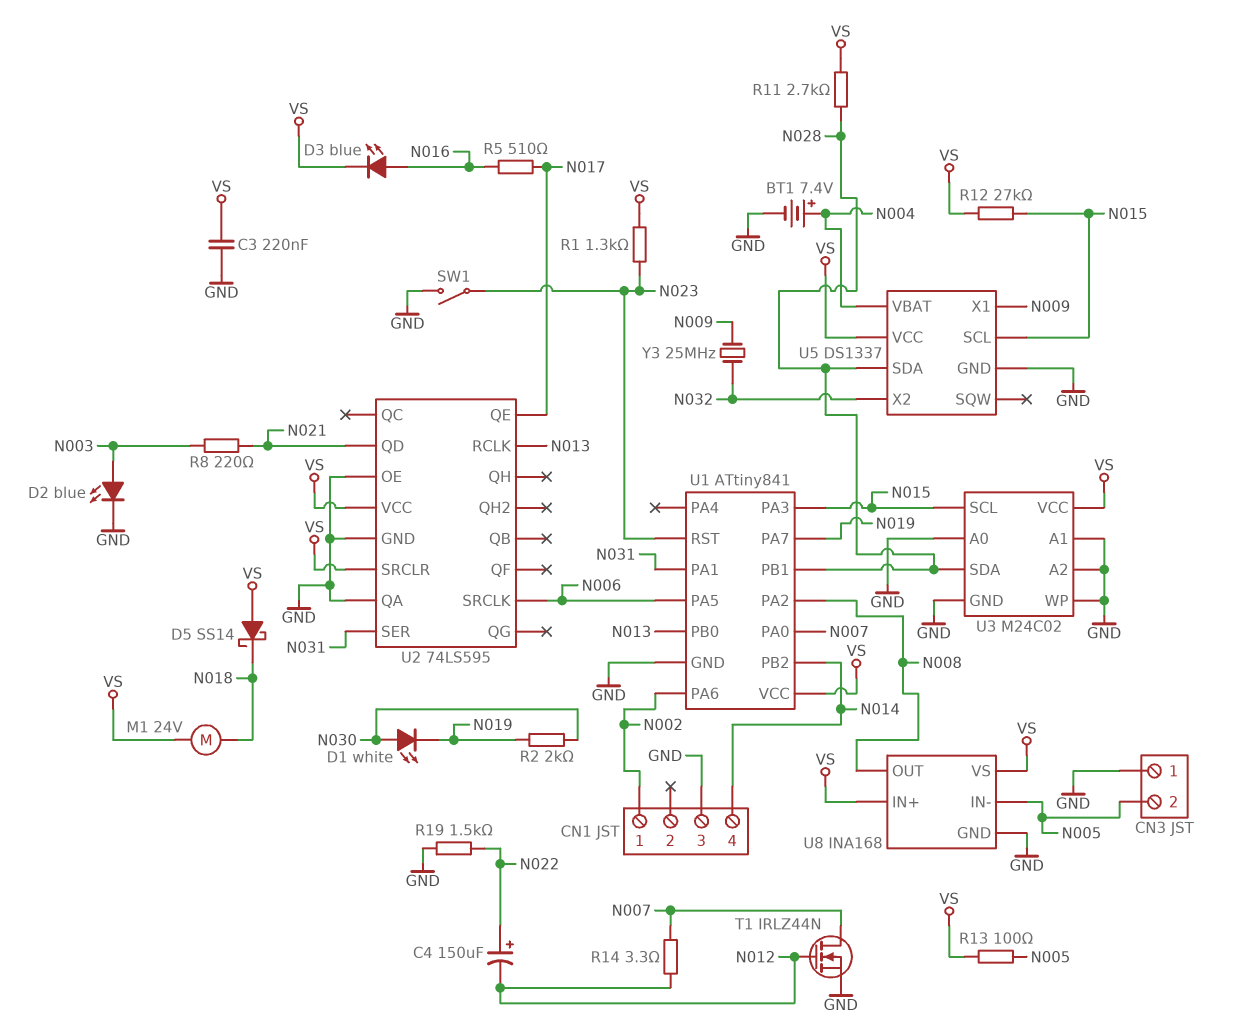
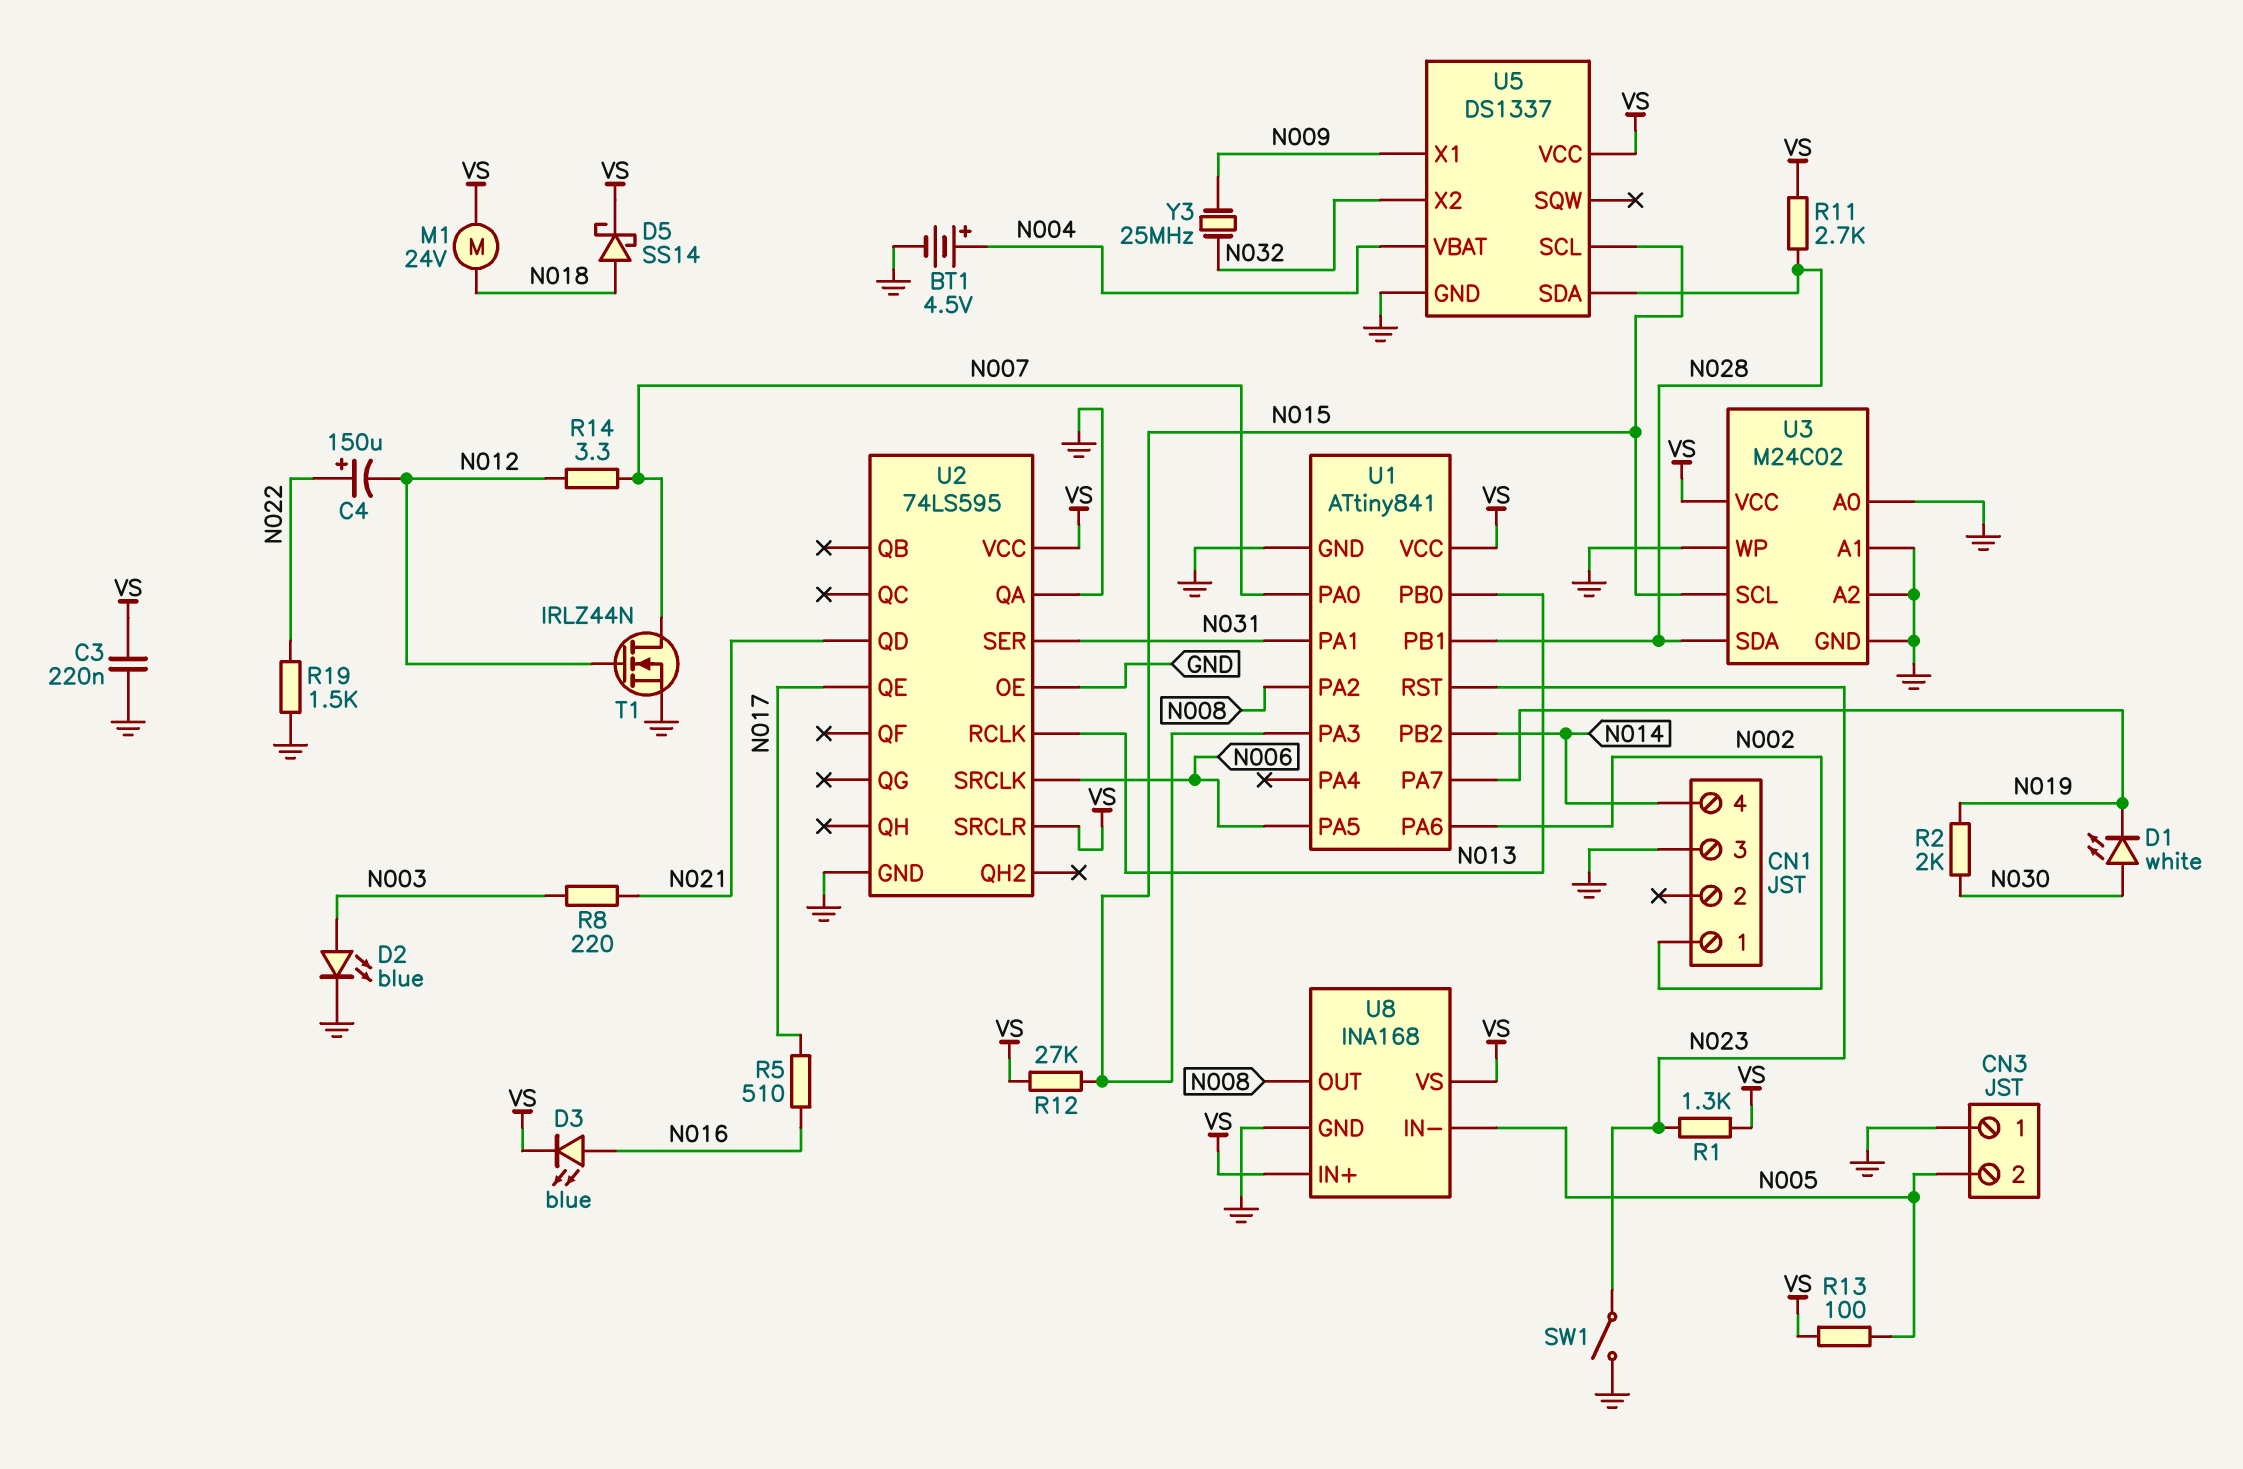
BT1: 7.4V (plus N004, minus GND) -> 4.5V (plus N004, minus GND)
D5: schottky SS14 (A VS, K N018) -> schottky SS14 (A N018, K VS)

